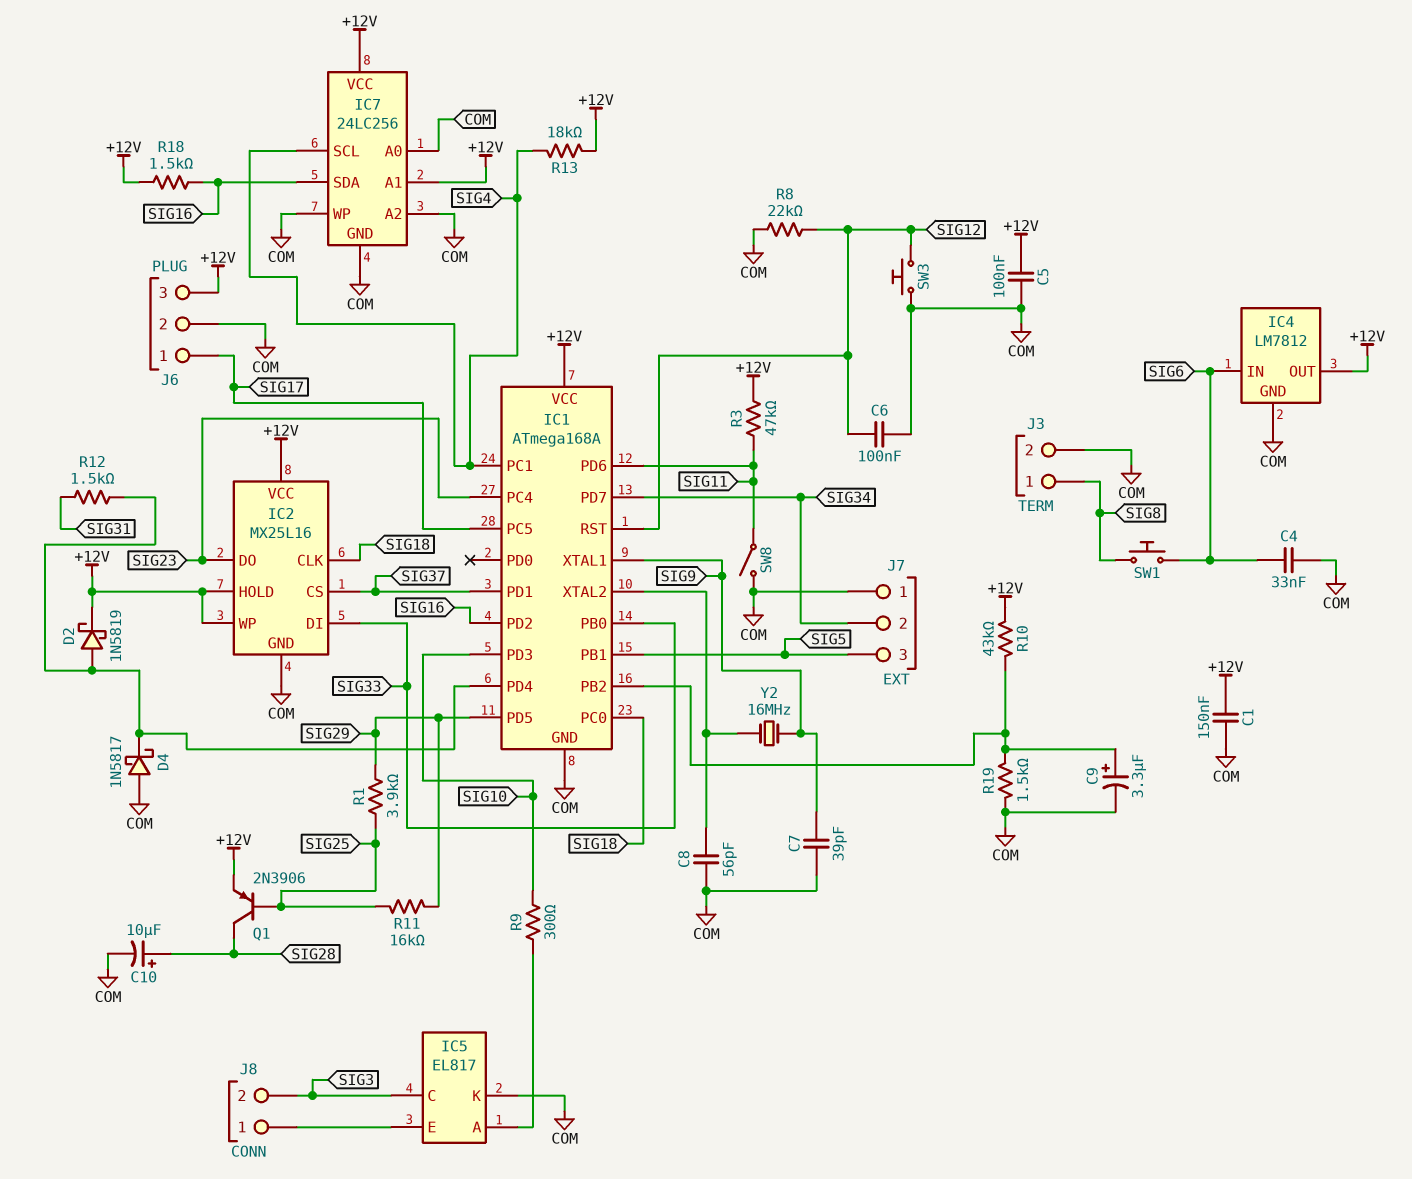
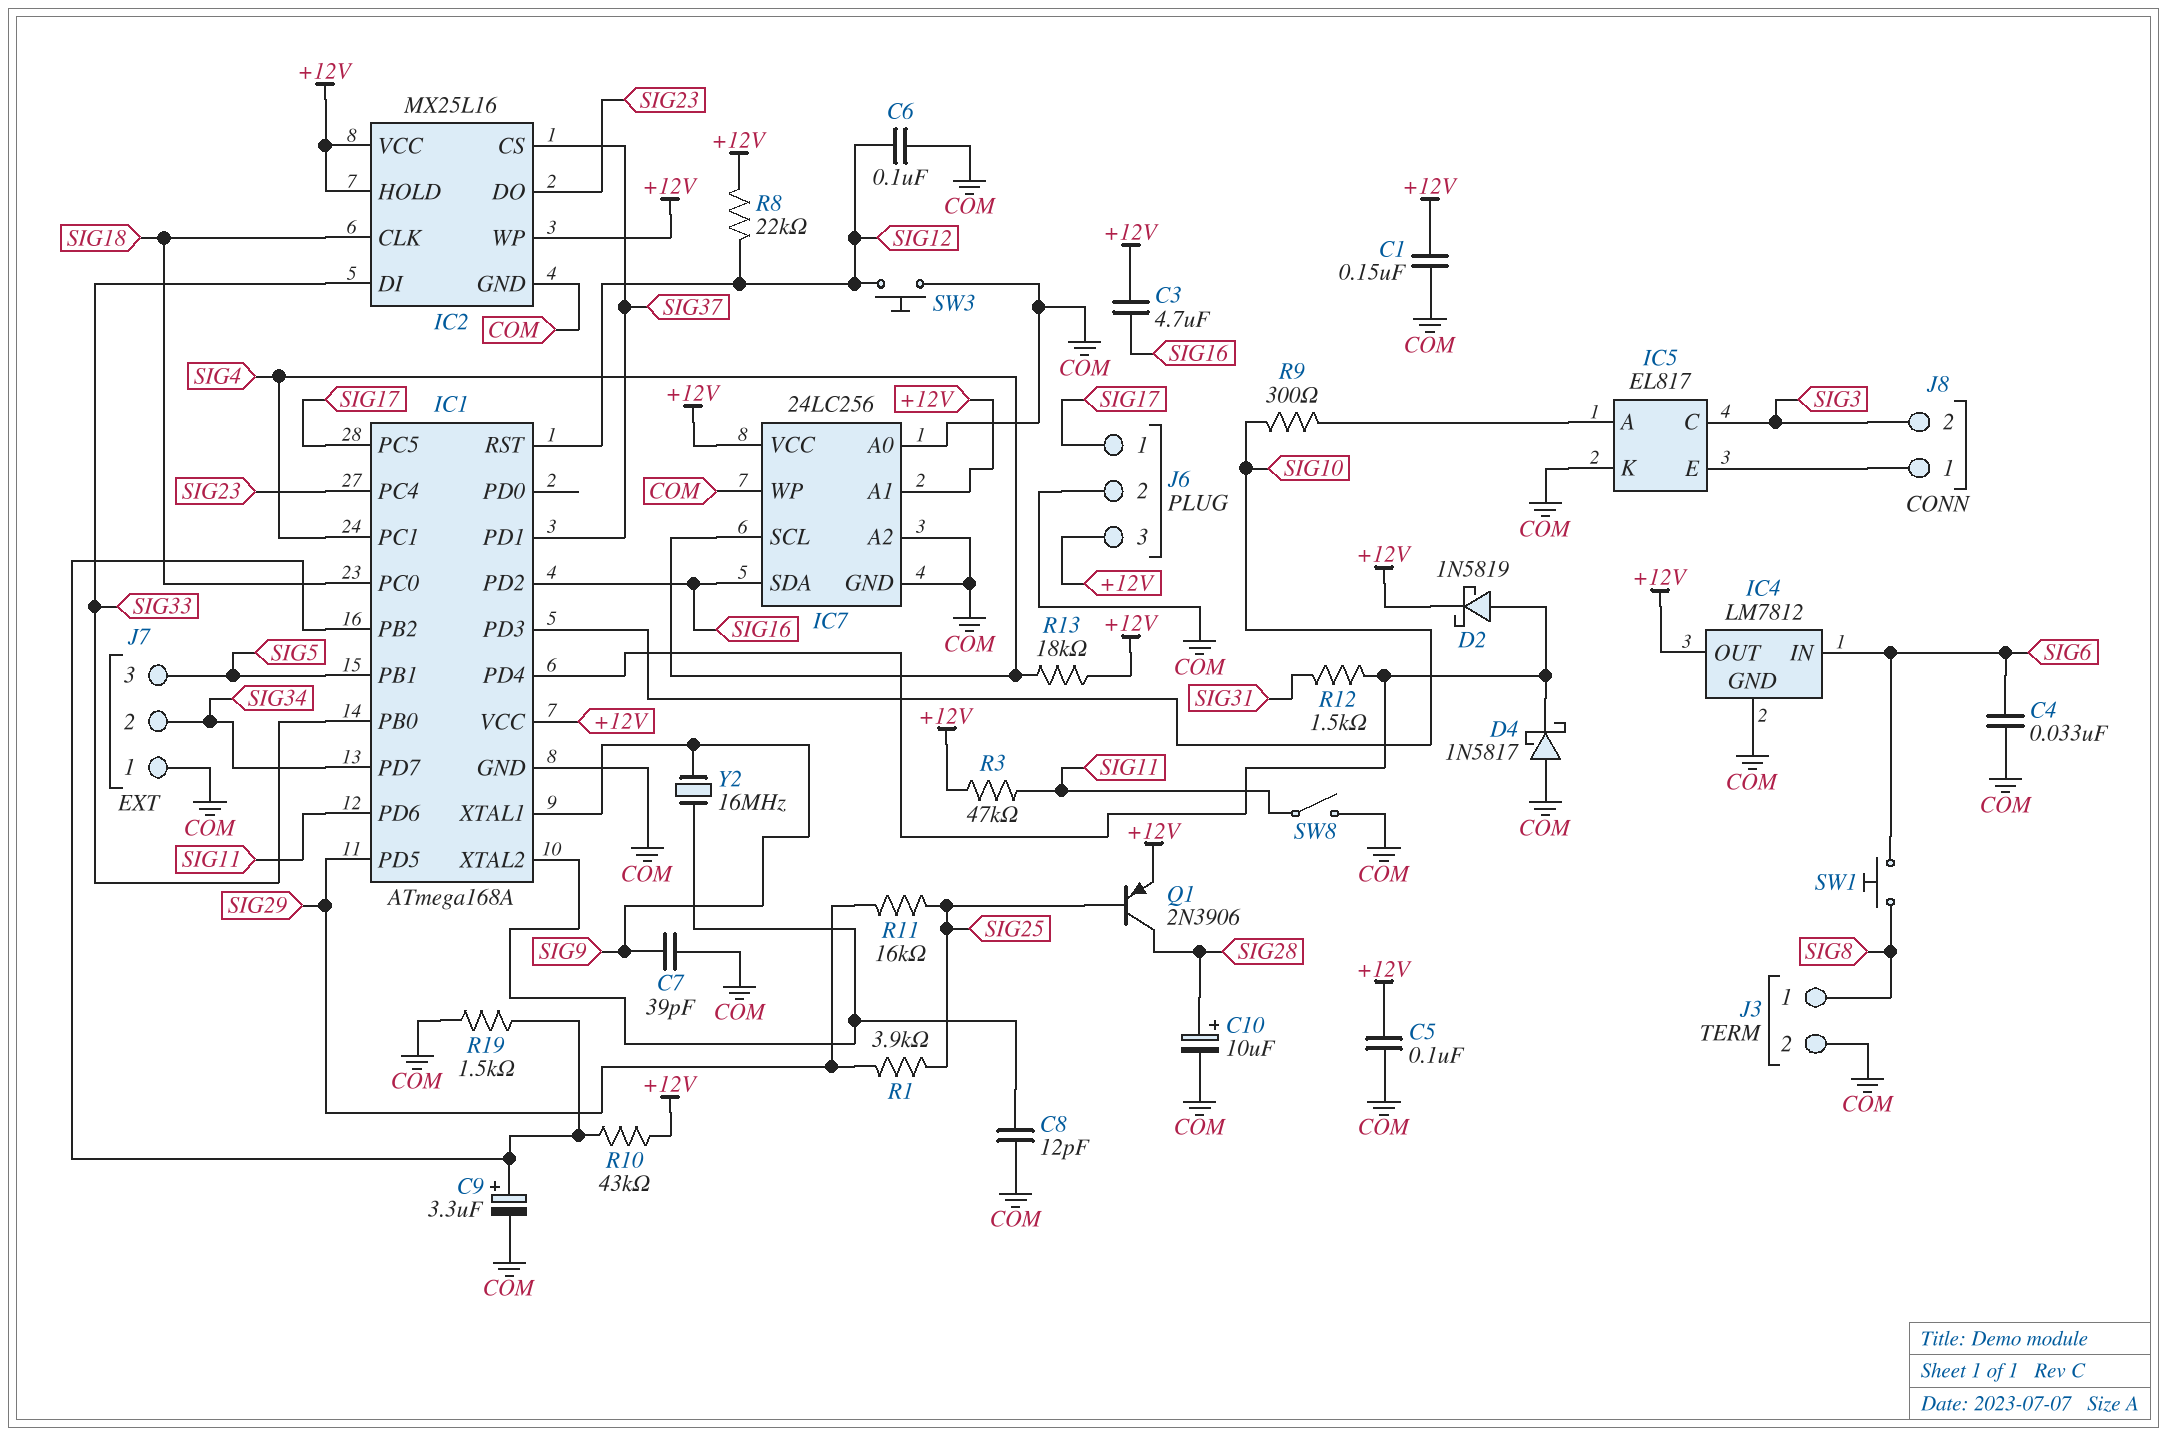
C3: none -> 4.7uF (+12V, SIG16)
C8: 56pF (COM, IC1/XTAL2) -> 12pF (COM, IC1/XTAL2)
R8: 22k (COM, SIG12) -> 22k (+12V, SIG12)
R18: 1.5k (+12V, SIG16) -> none

